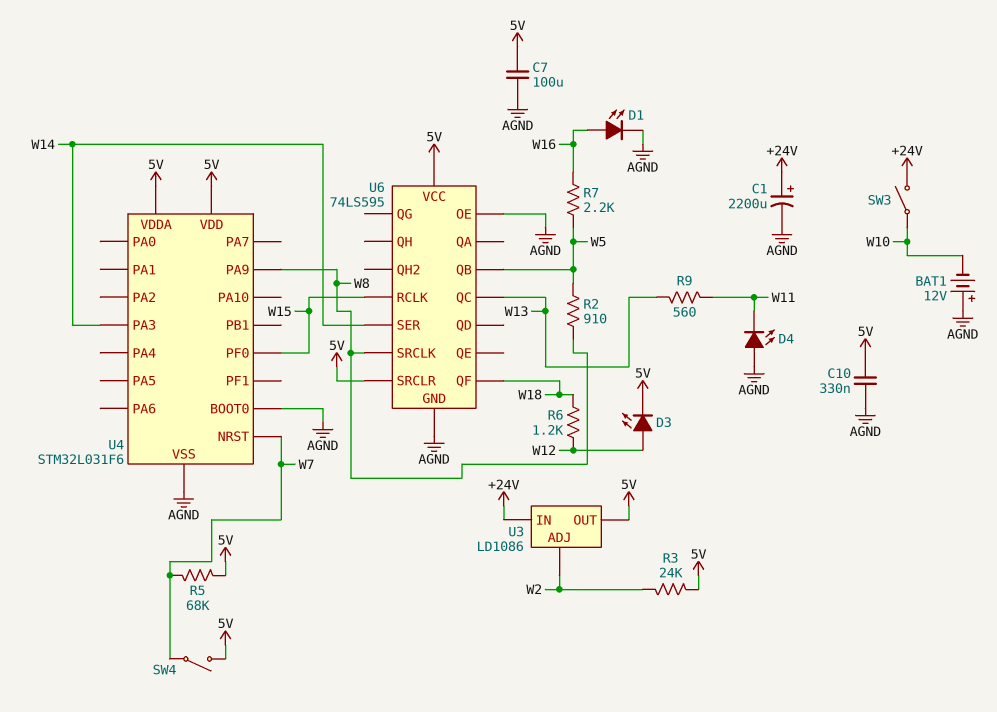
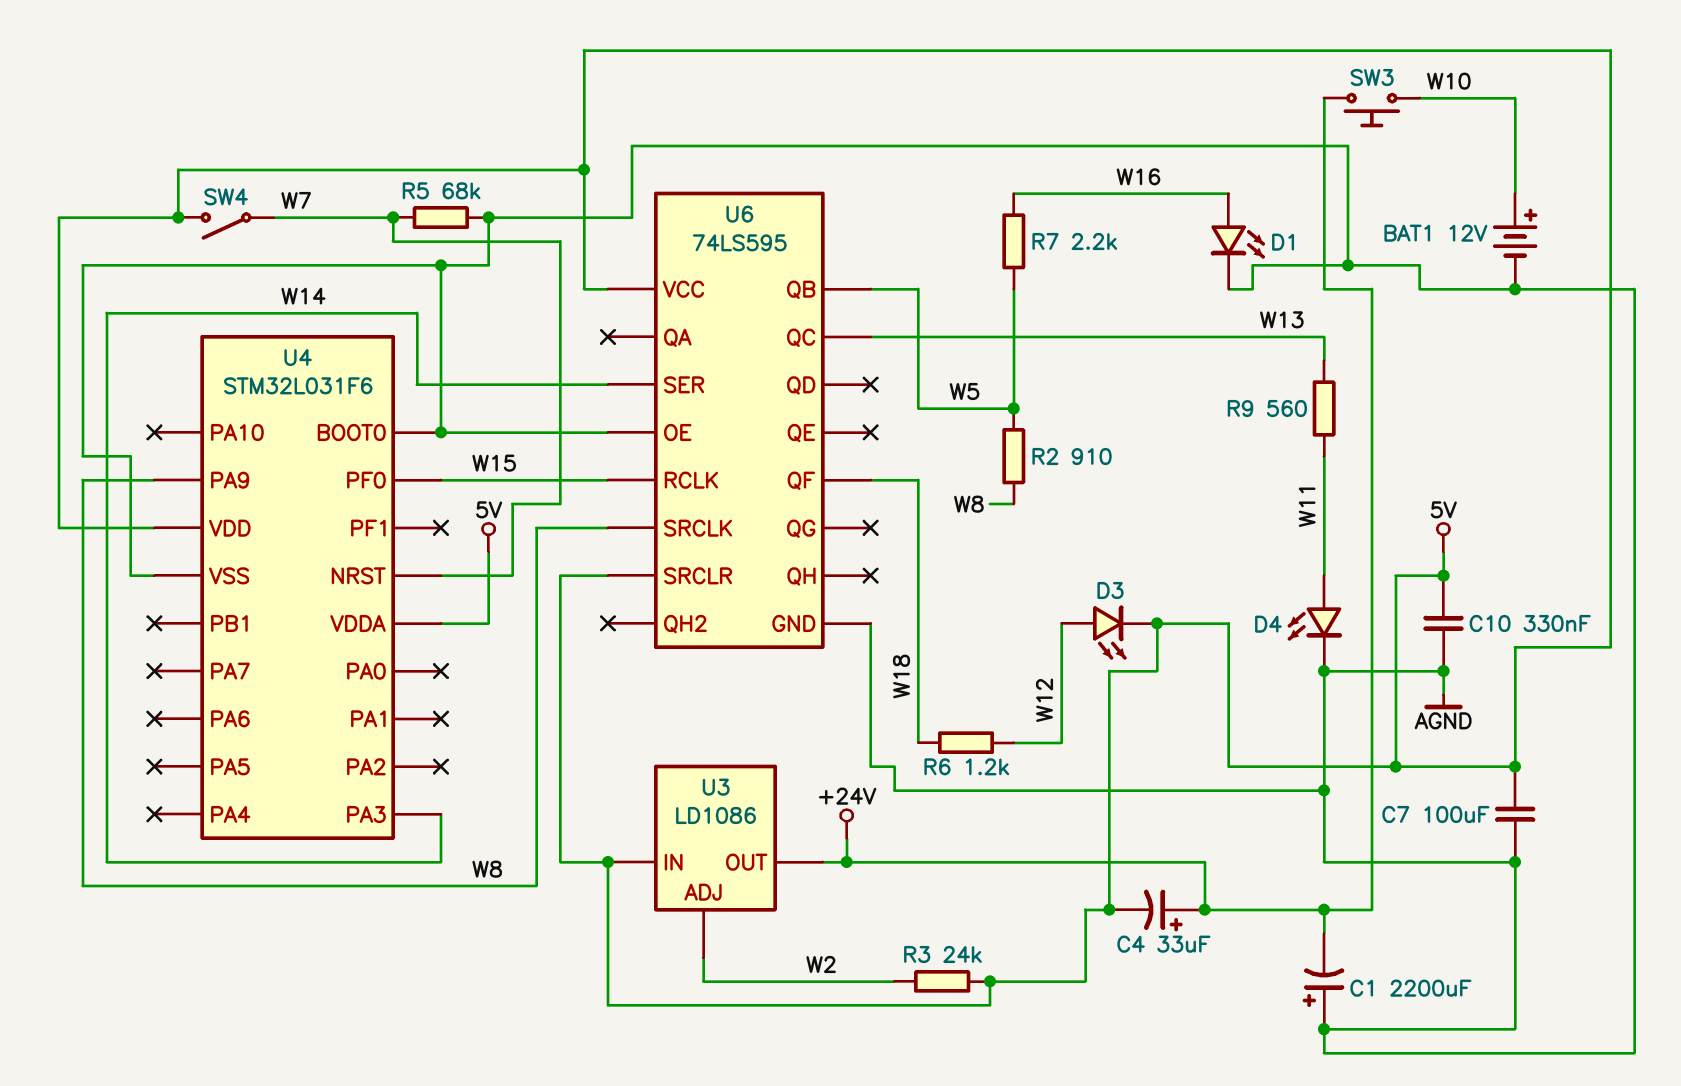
BAT1: 12V (plus AGND, minus W10) -> 12V (plus W10, minus AGND)
C1: 2200uF (plus +24V, minus AGND) -> 2200uF (plus AGND, minus +24V)
C4: none -> 33uF (plus +24V, minus 5V)
D4: LED (A AGND, K W11) -> LED (A W11, K AGND)
R5: 68k (5V, W7) -> 68k (AGND, W7)
SW3: switch (+24V, W10) -> button (+24V, W10)
U3 pin IN: +24V -> 5V
U3 pin OUT: 5V -> +24V

